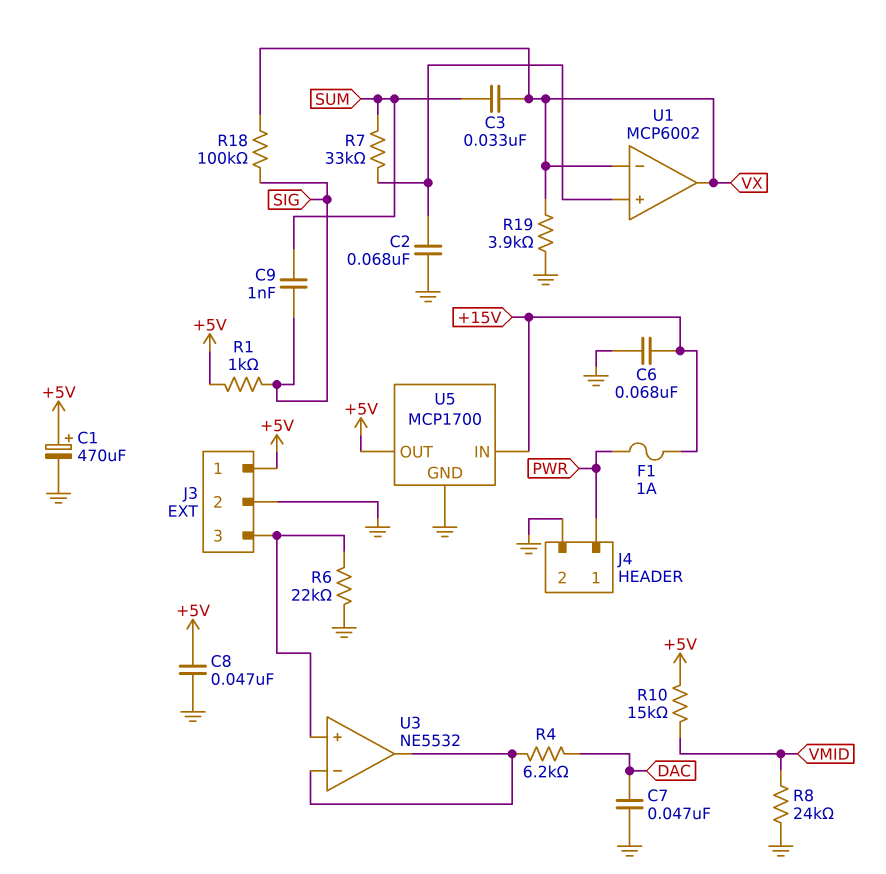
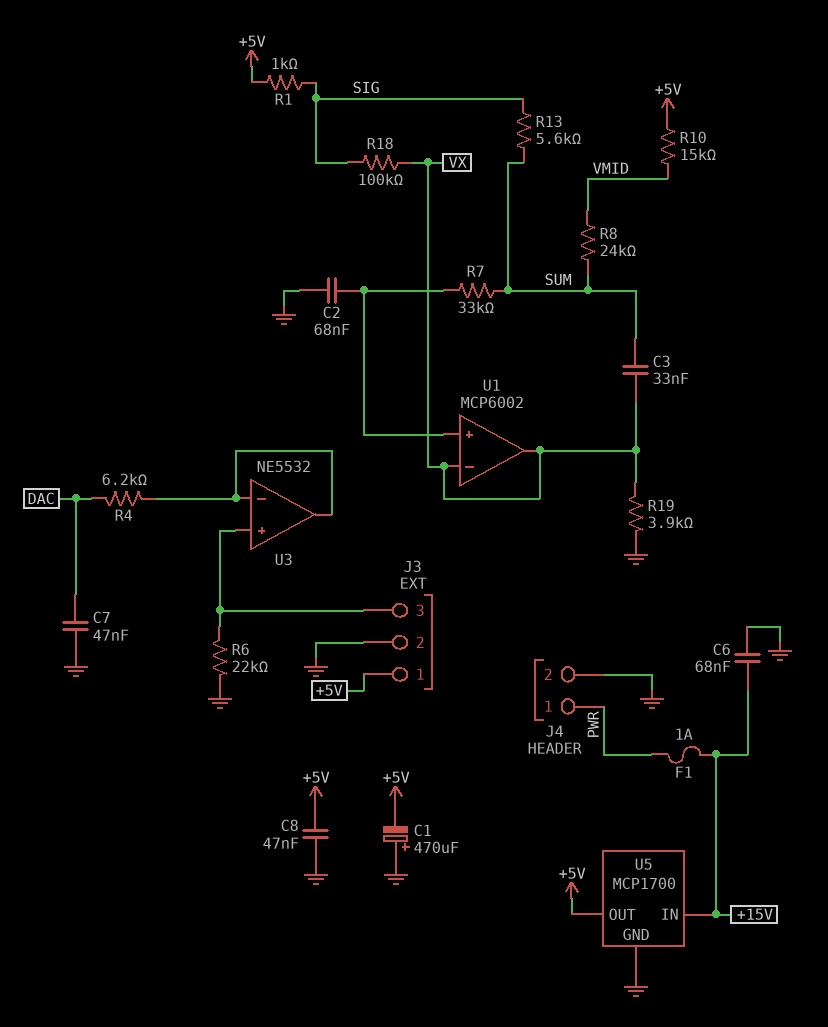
C1: 470uF (plus +5V, minus GND) -> 470uF (plus GND, minus +5V)
C9: 1nF (SIG, SUM) -> none
R8: 24k (GND, VMID) -> 24k (SUM, VMID)
R13: none -> 5.6k (SIG, SUM)

